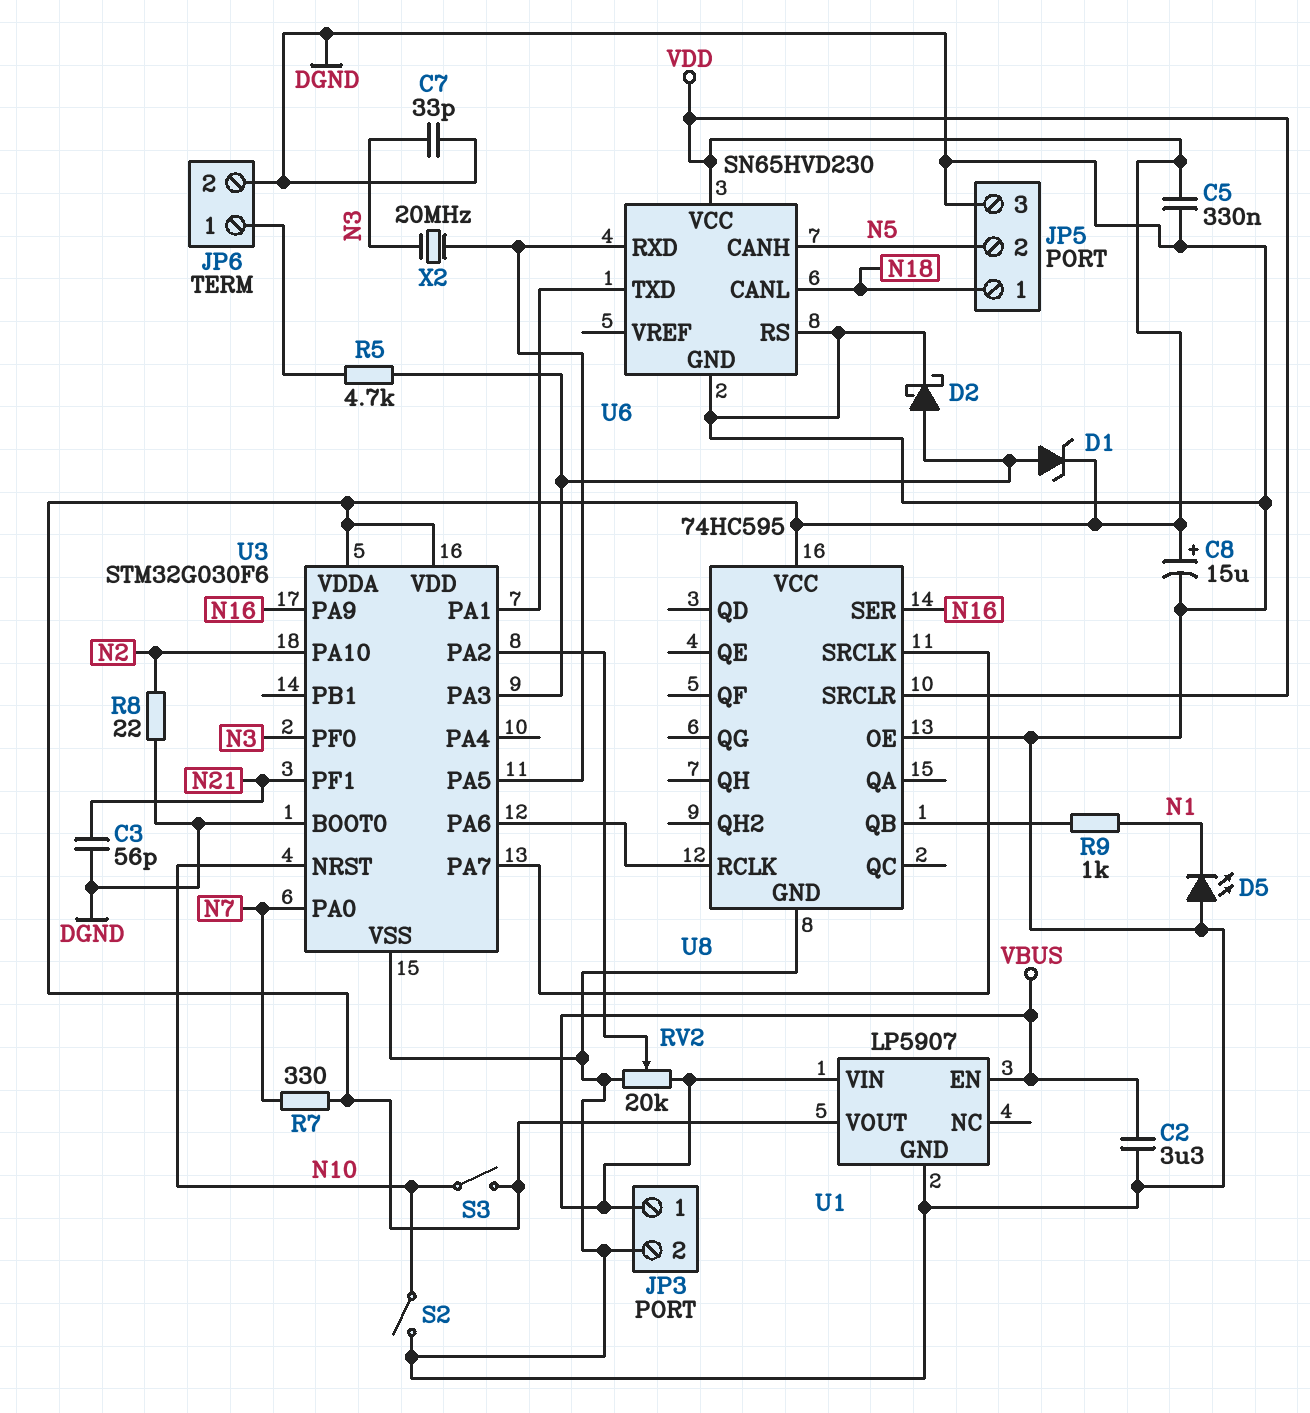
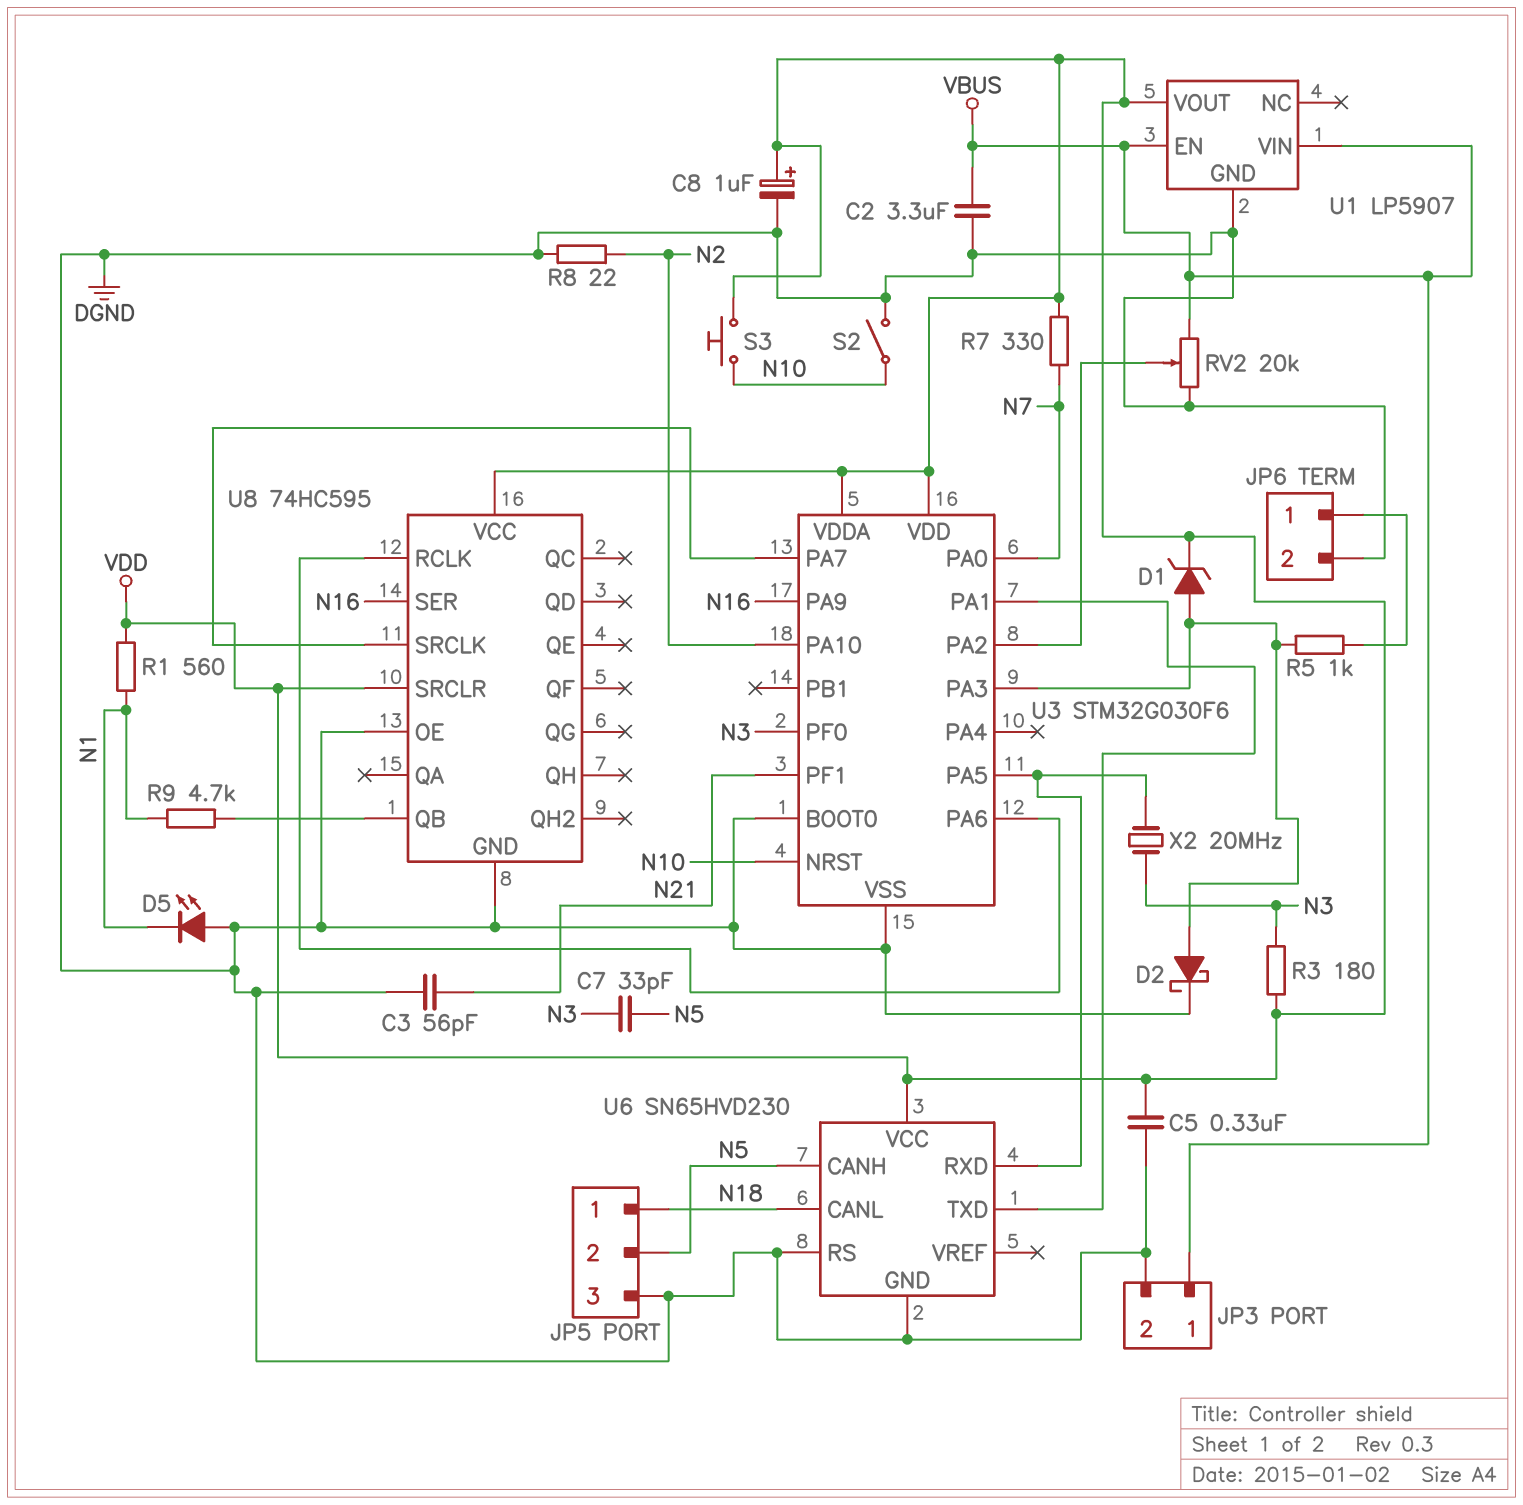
C7: 33pF (DGND, N3) -> 33pF (N3, N5)
C8: 15uF (plus VDD, minus DGND) -> 1uF (plus VDD, minus DGND)
R1: none -> 560 (N1, VDD)
R3: none -> 180 (N3, VDD)
R5: 4.7k (JP6/1, U3/PA3) -> 1k (JP6/1, U3/PA3)
R9: 1k (N1, U8/QB) -> 4.7k (N1, U8/QB)
S3: switch (N10, VDD) -> button (N10, VDD)

